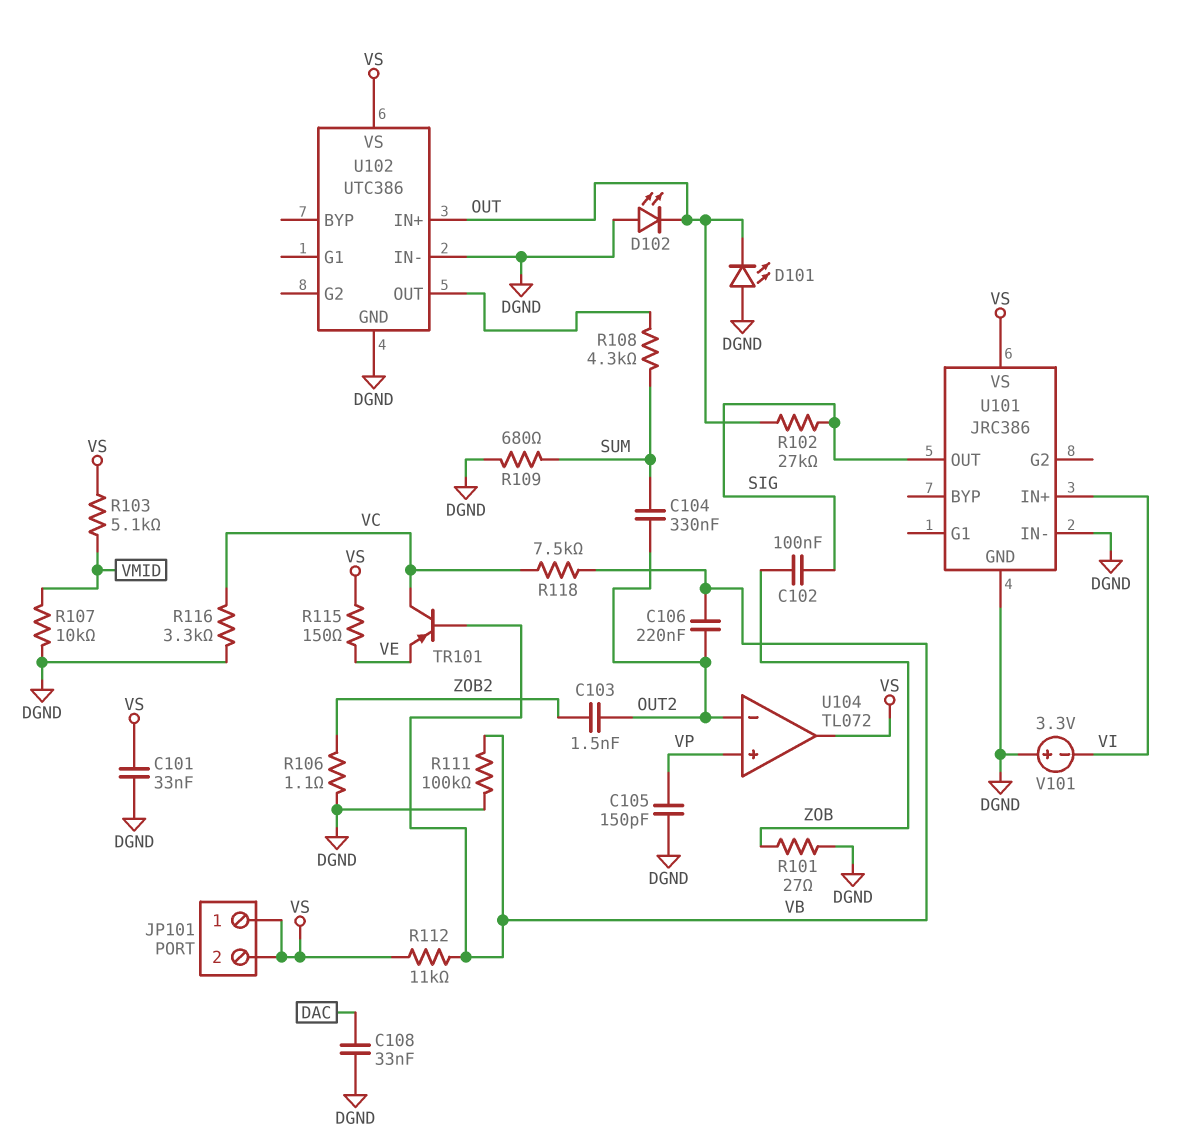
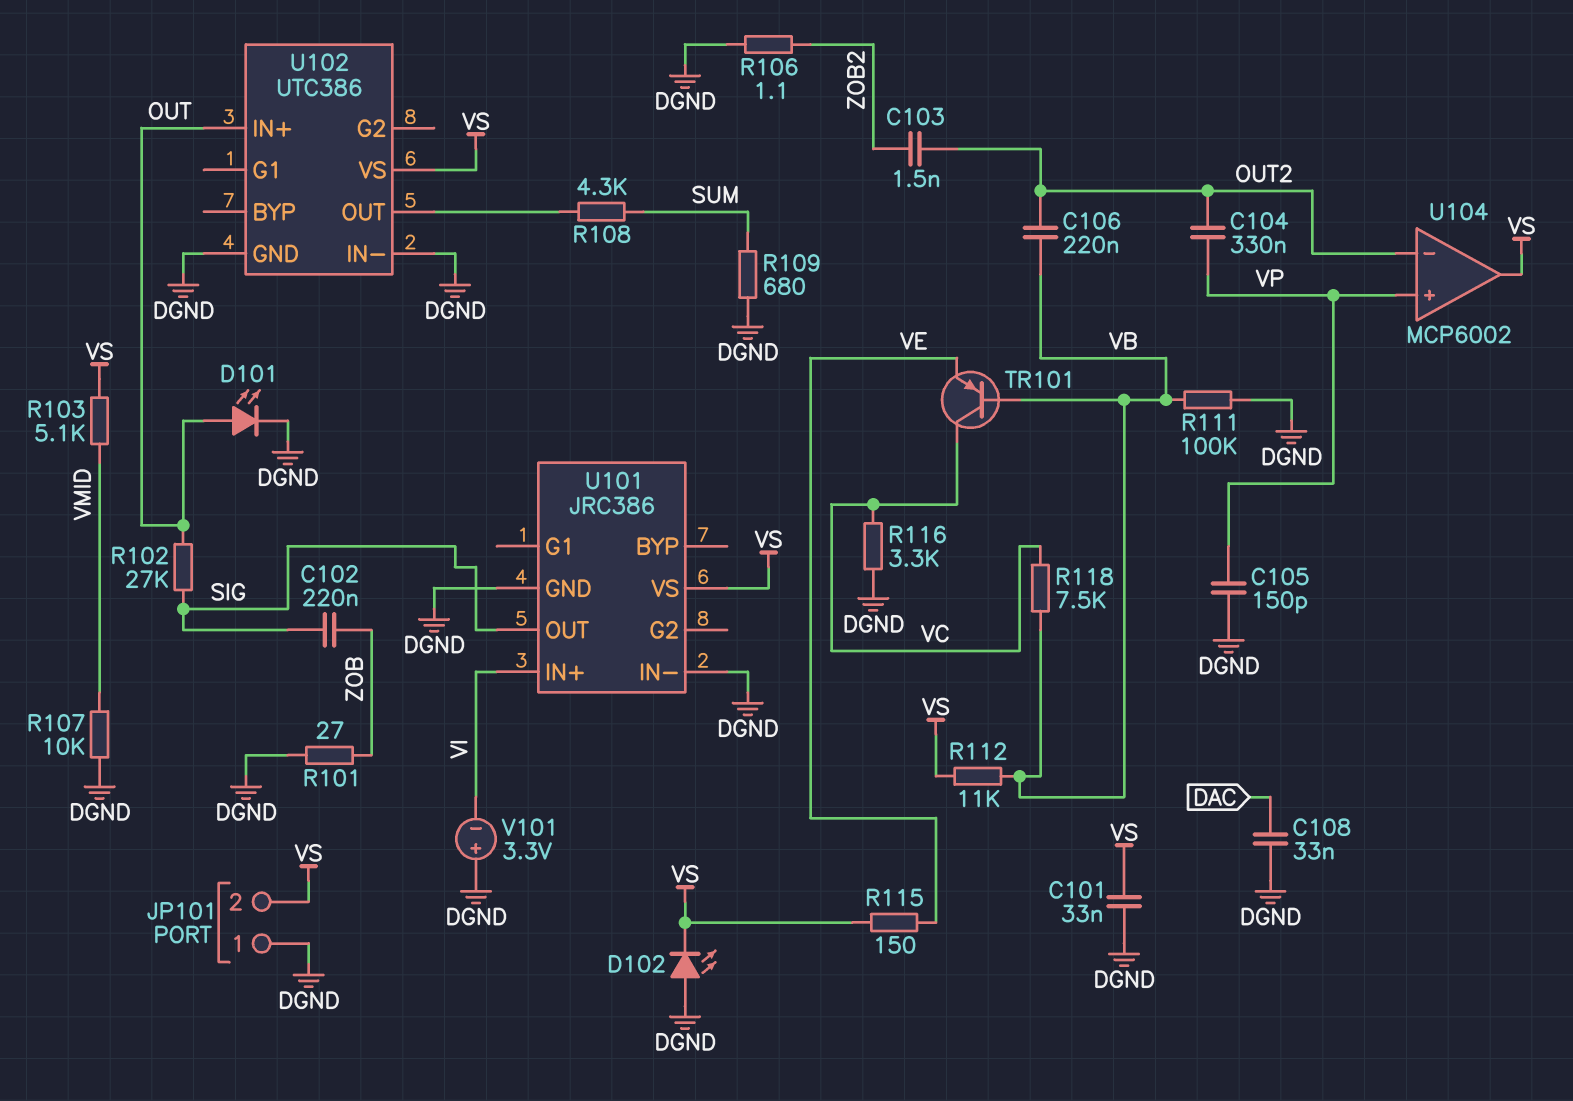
C102: 100nF (SIG, ZOB) -> 220nF (SIG, ZOB)
C104: 330nF (OUT2, SUM) -> 330nF (OUT2, VP)
D101: LED (A DGND, K OUT) -> LED (A OUT, K DGND)
D102: LED (A DGND, K OUT) -> LED (A DGND, K VS)
JP101 pin 1: VS -> DGND
U104: TL072 -> MCP6002

